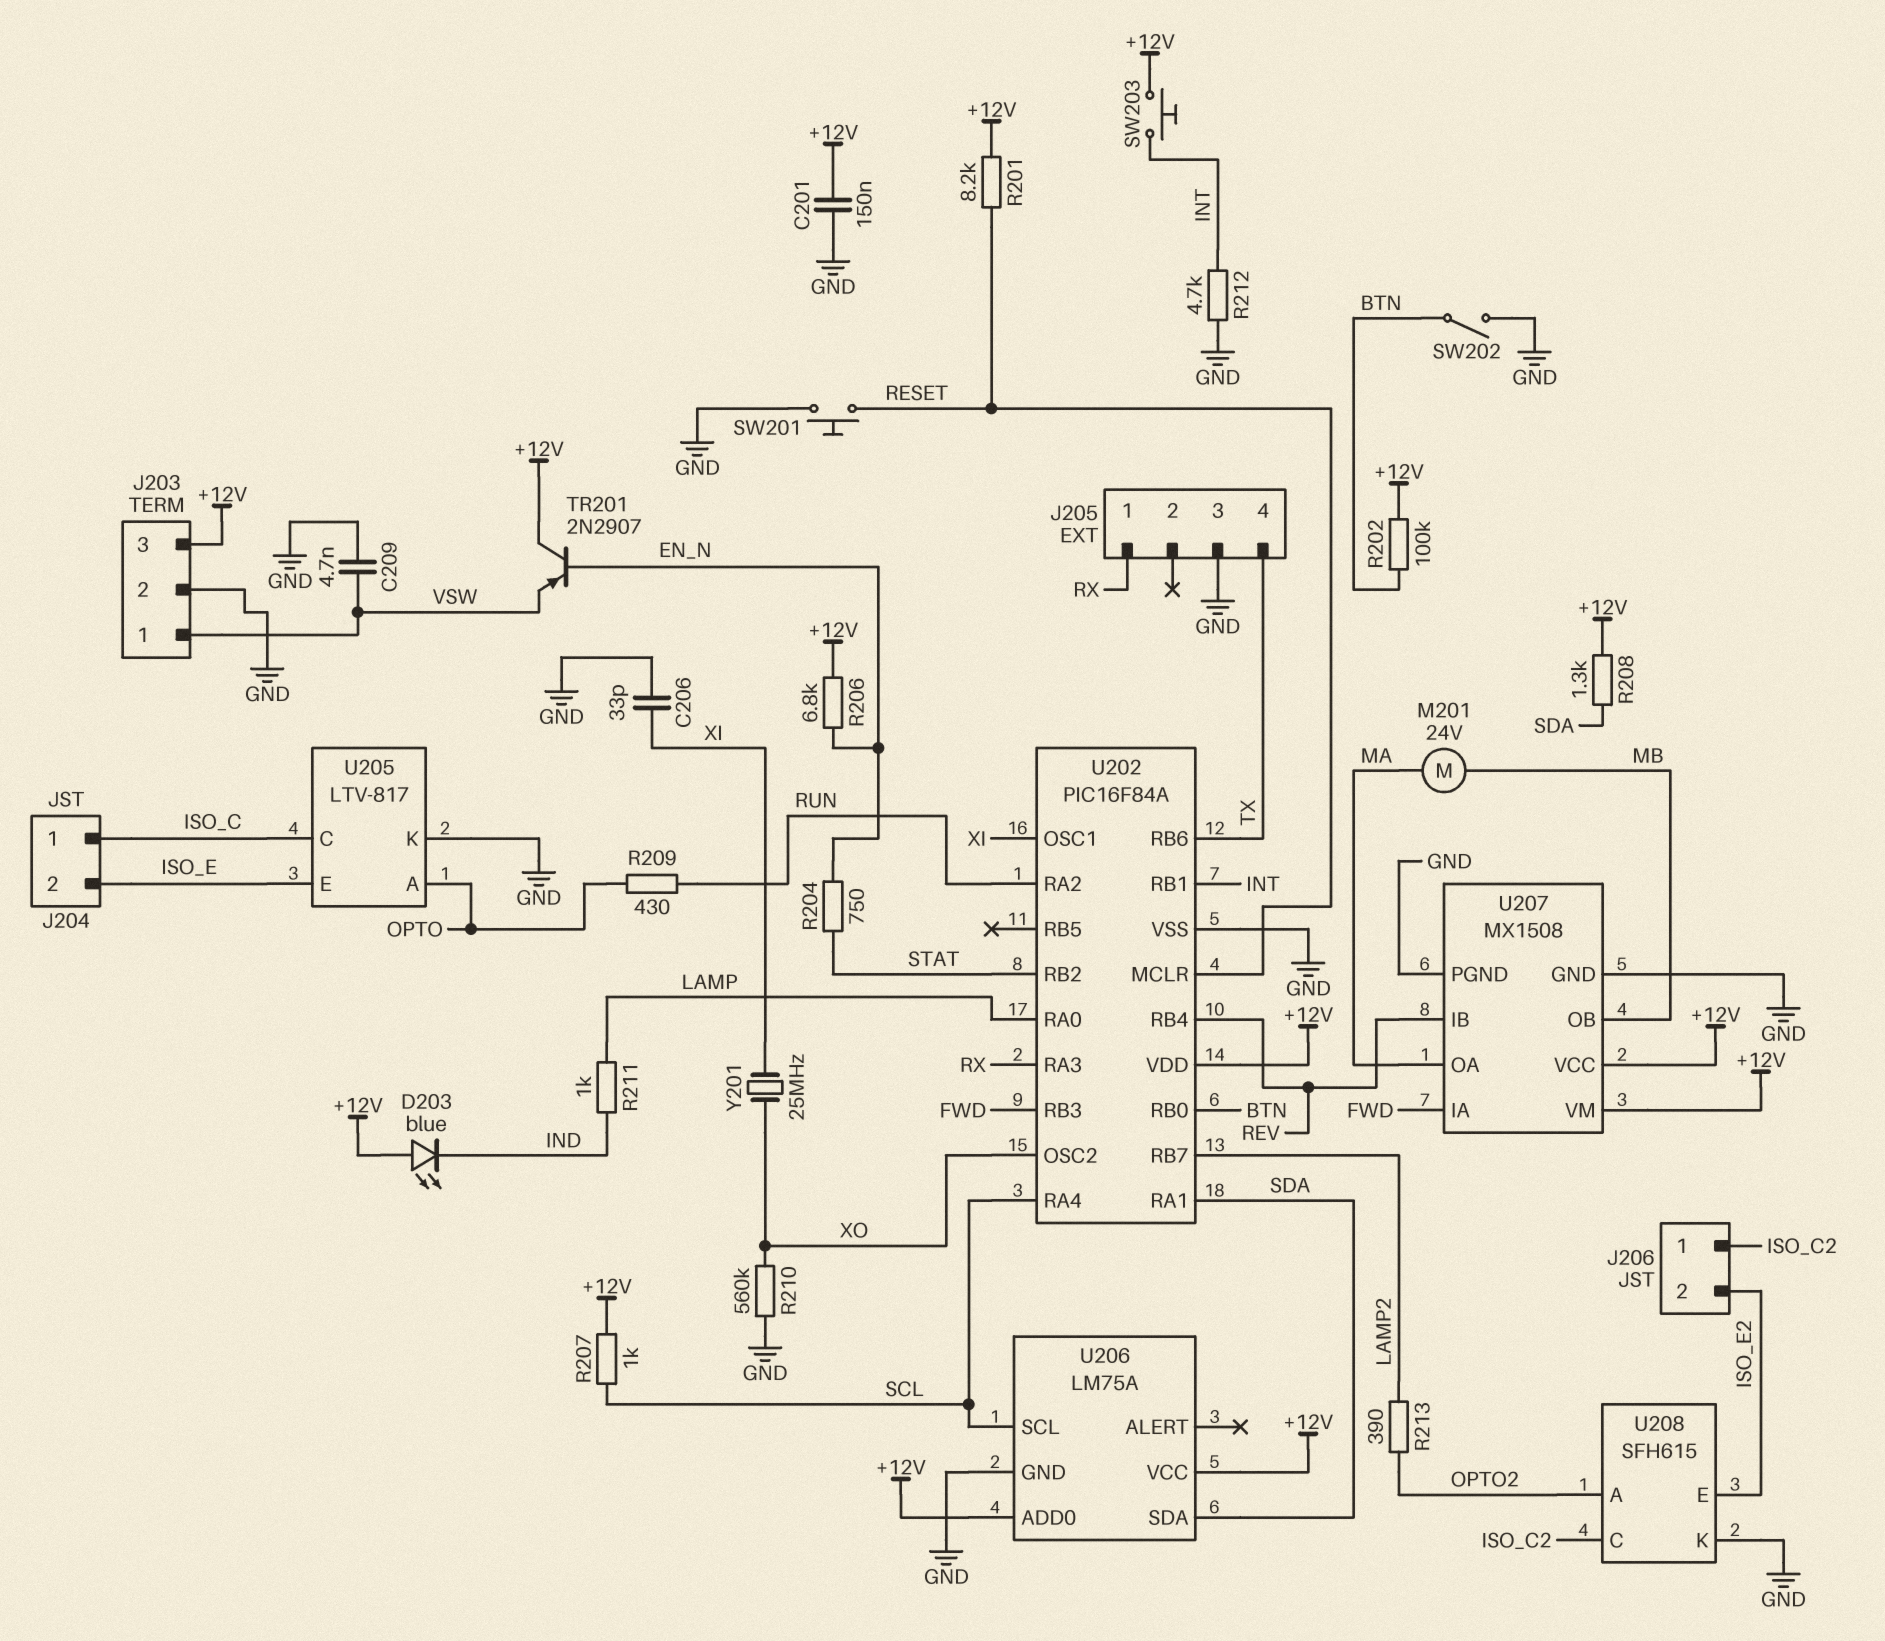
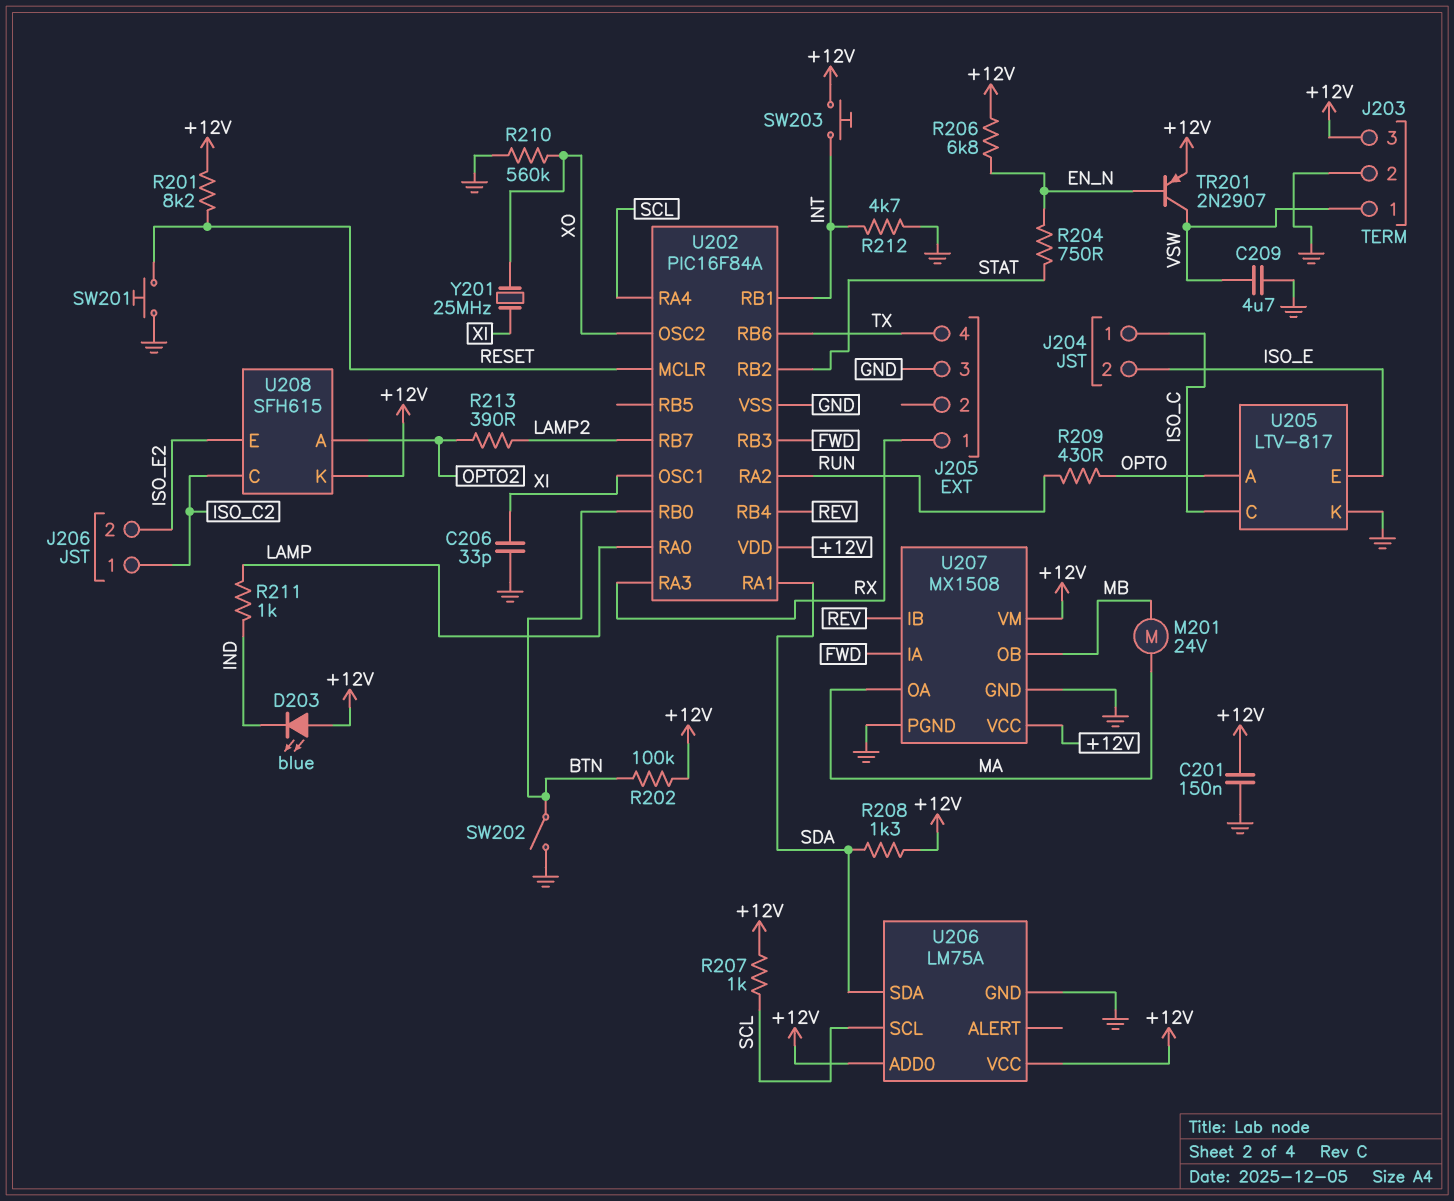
C209: 4.7nF (GND, VSW) -> 4.7uF (GND, VSW)
TR201: PNP 2N2907 (B EN_N, C +12V, E VSW) -> PNP 2N2907 (B EN_N, C VSW, E +12V)
U208 pin K: GND -> +12V

